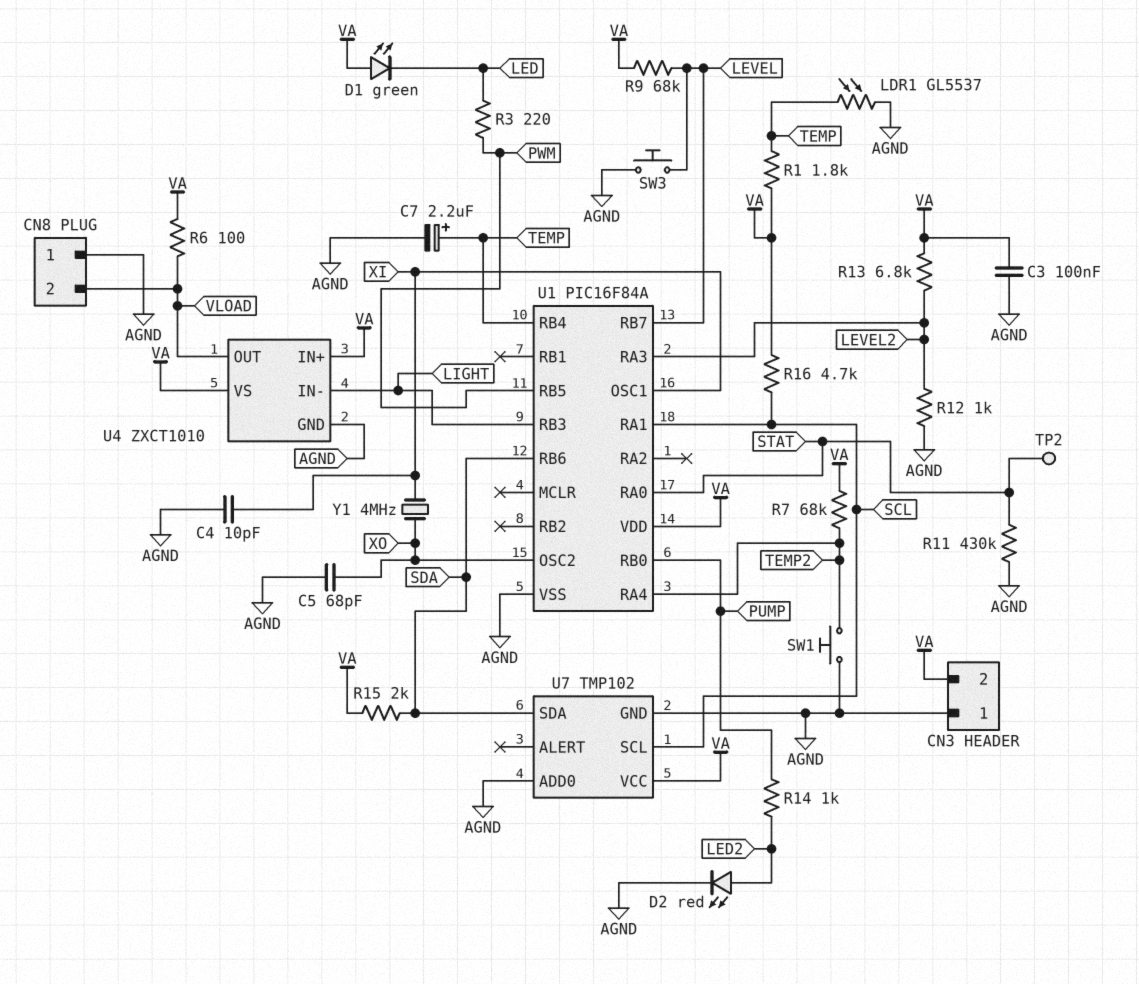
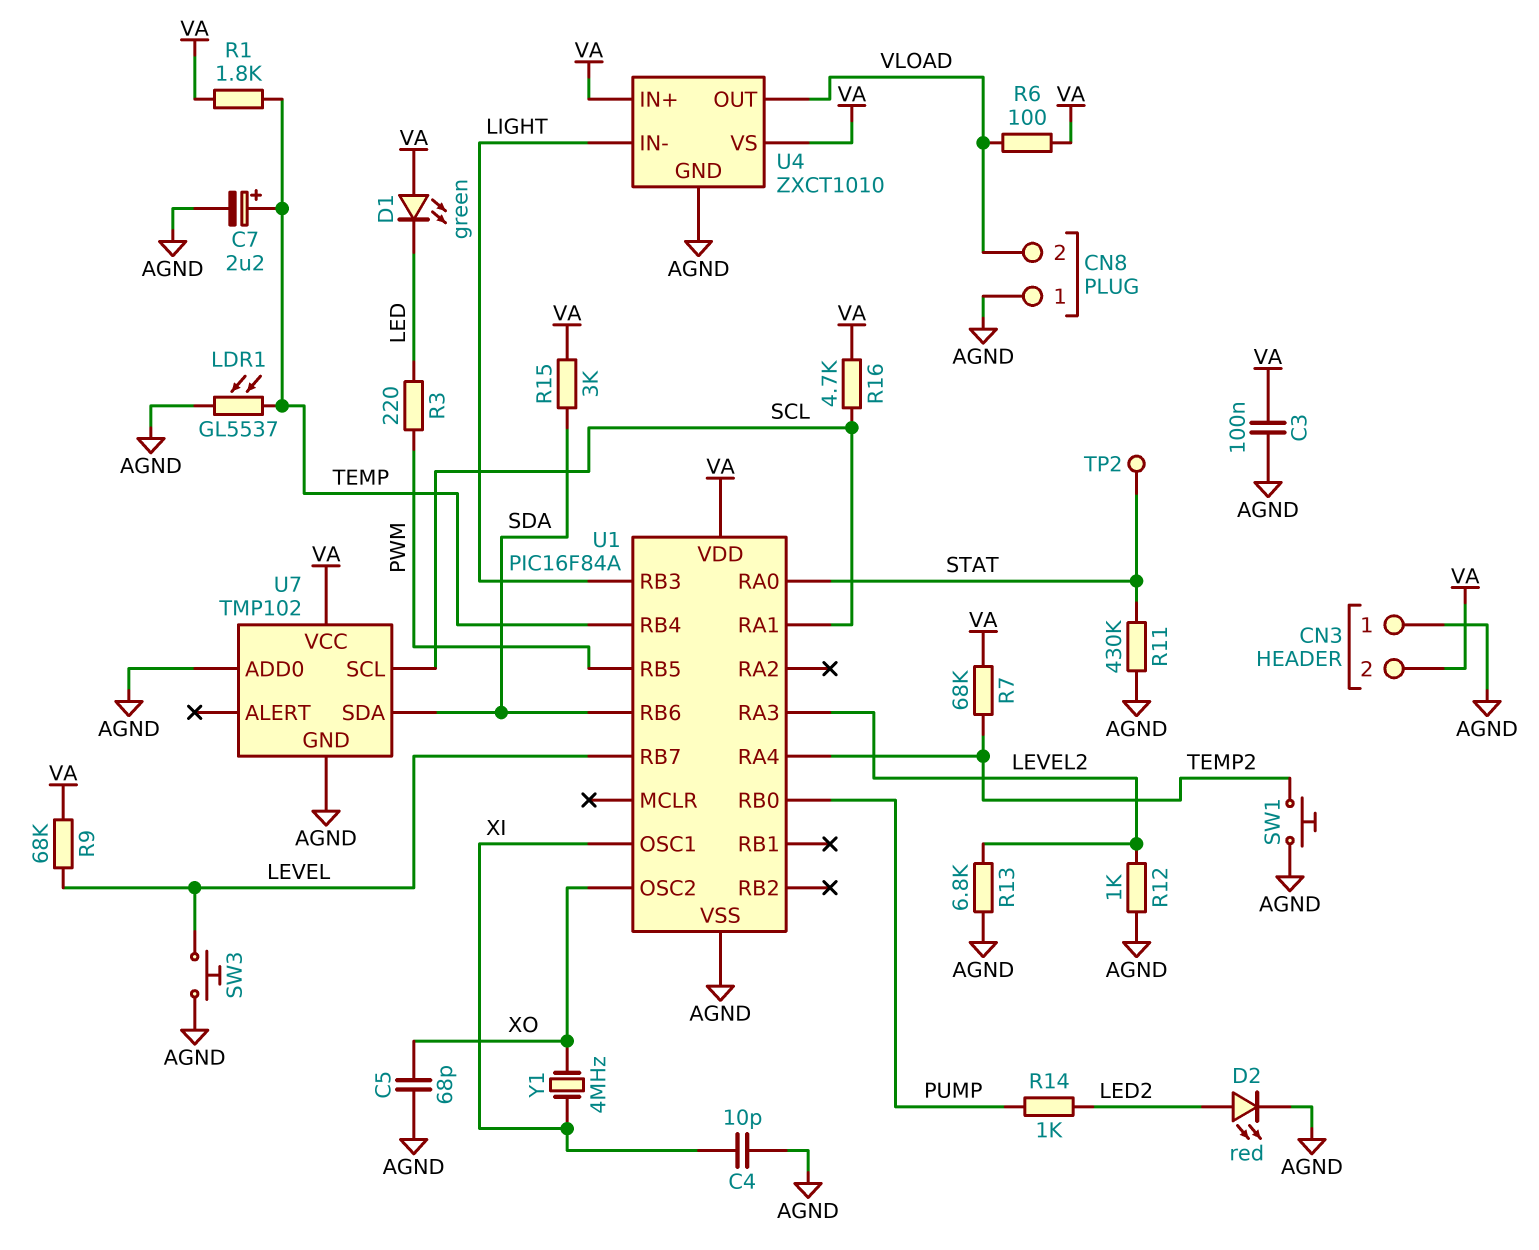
R13: 6.8k (LEVEL2, VA) -> 6.8k (AGND, LEVEL2)
R15: 2k (SDA, VA) -> 3k (SDA, VA)

